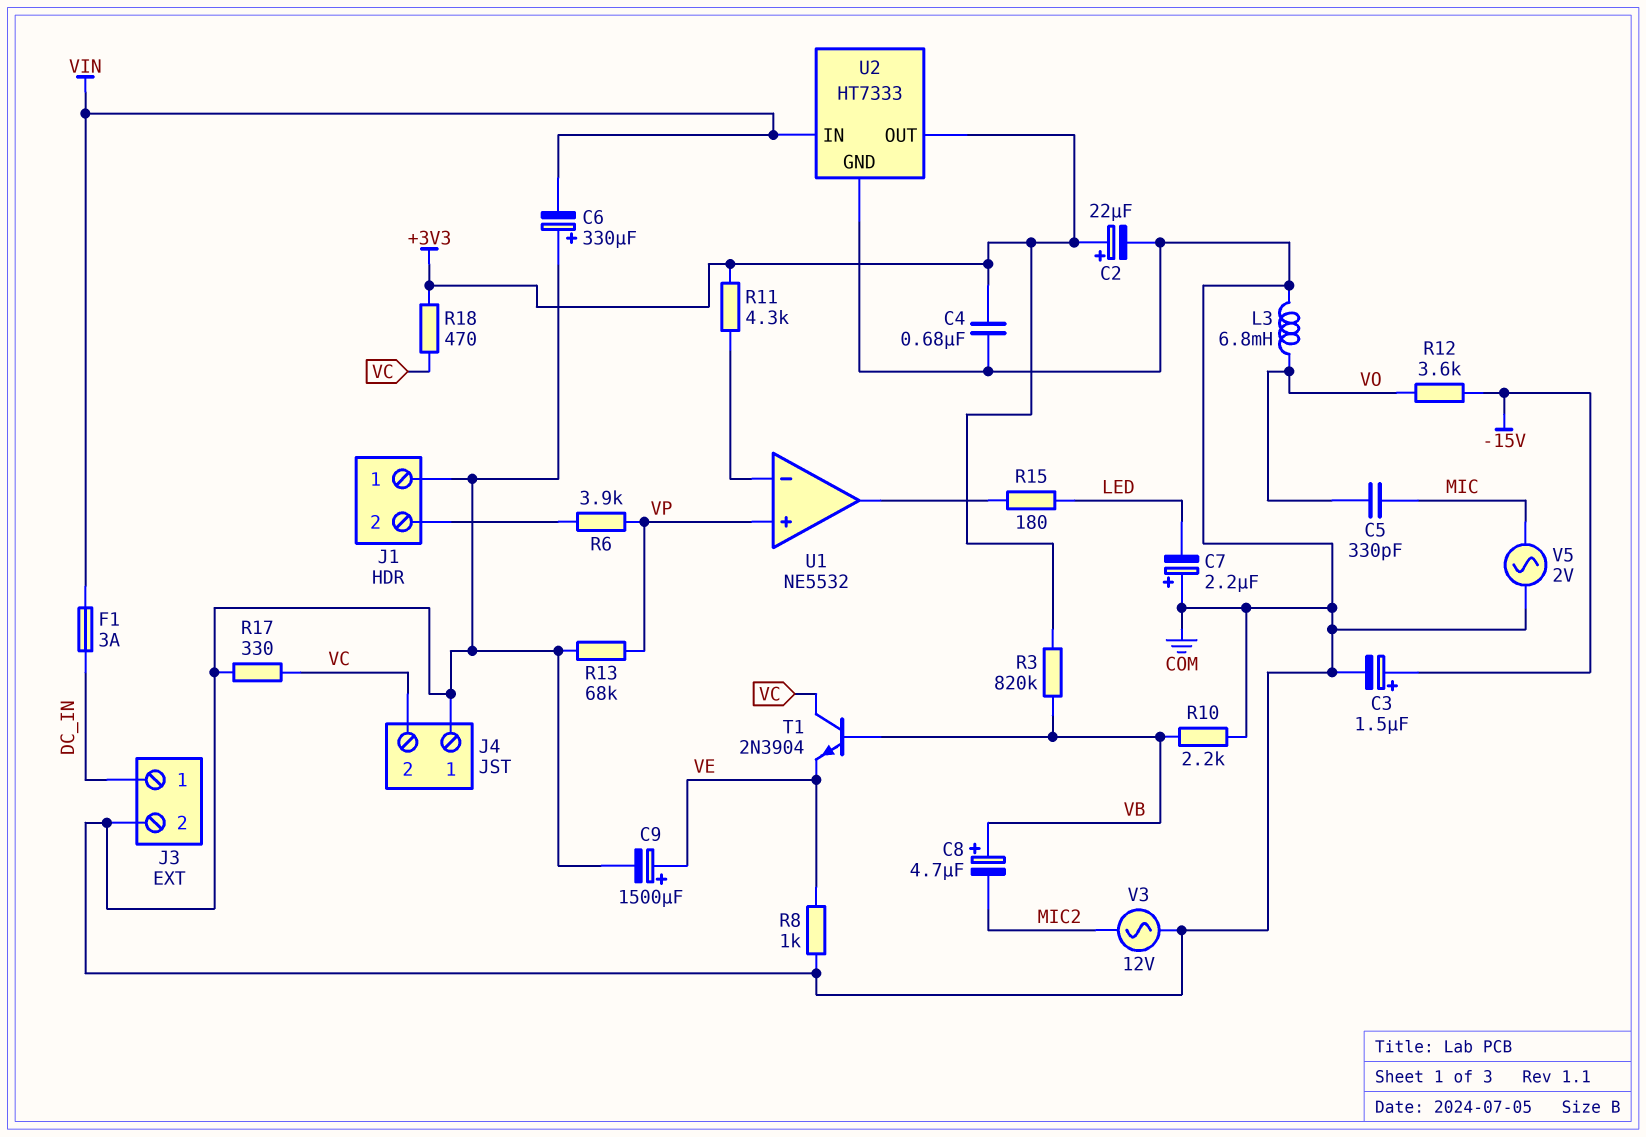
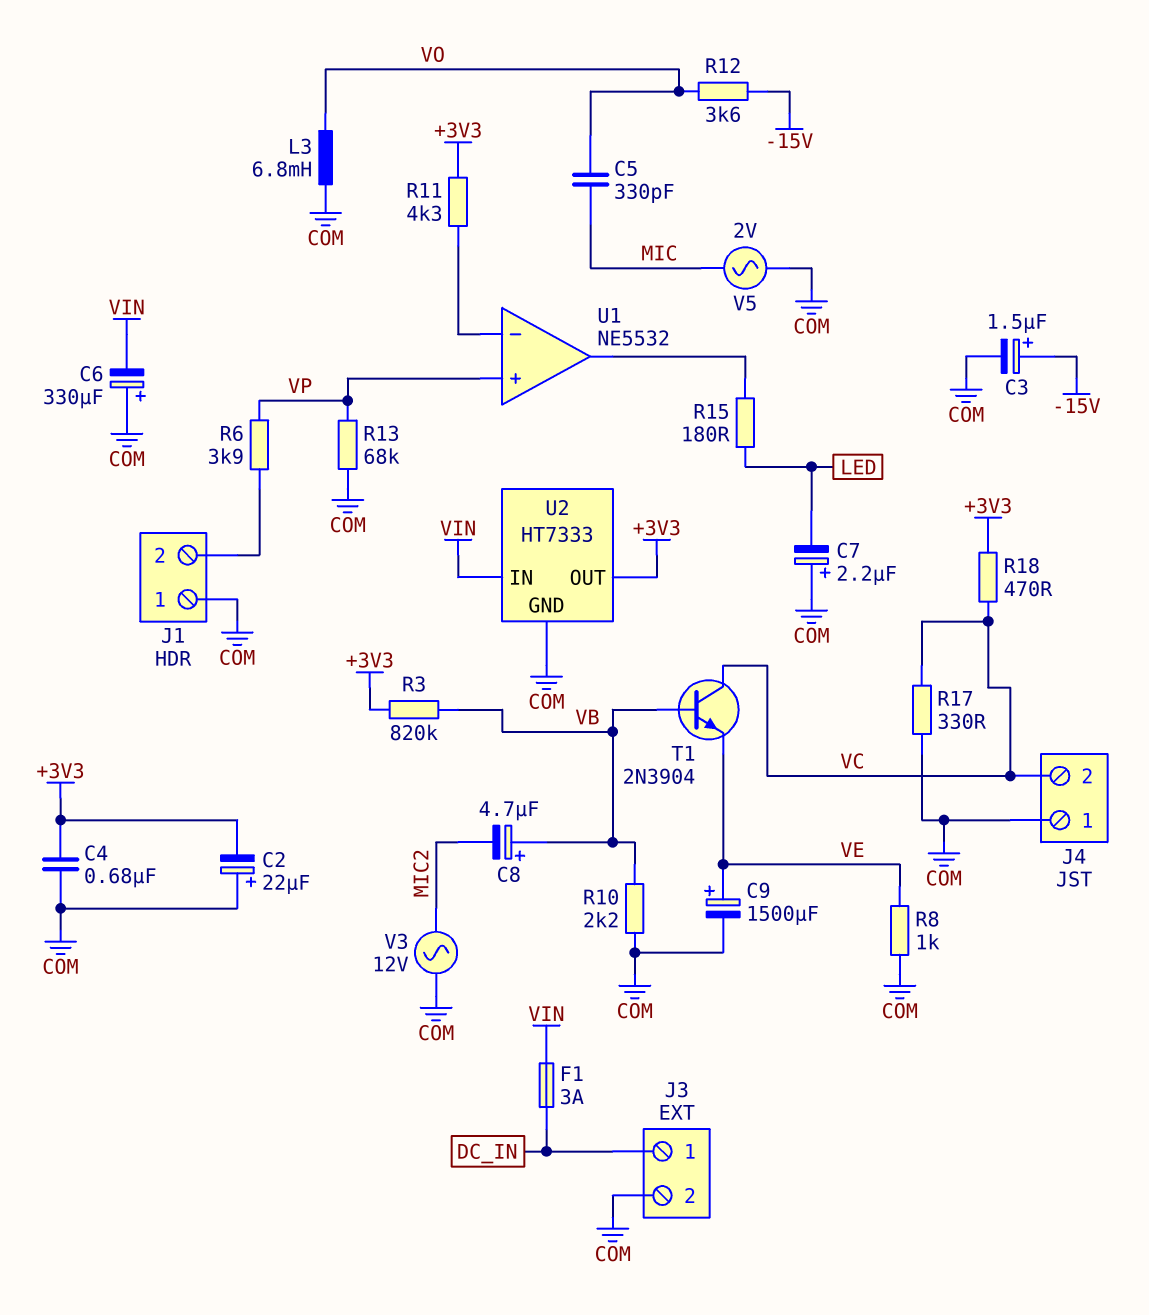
C2: 22uF (plus +3V3, minus COM) -> 22uF (plus COM, minus +3V3)

